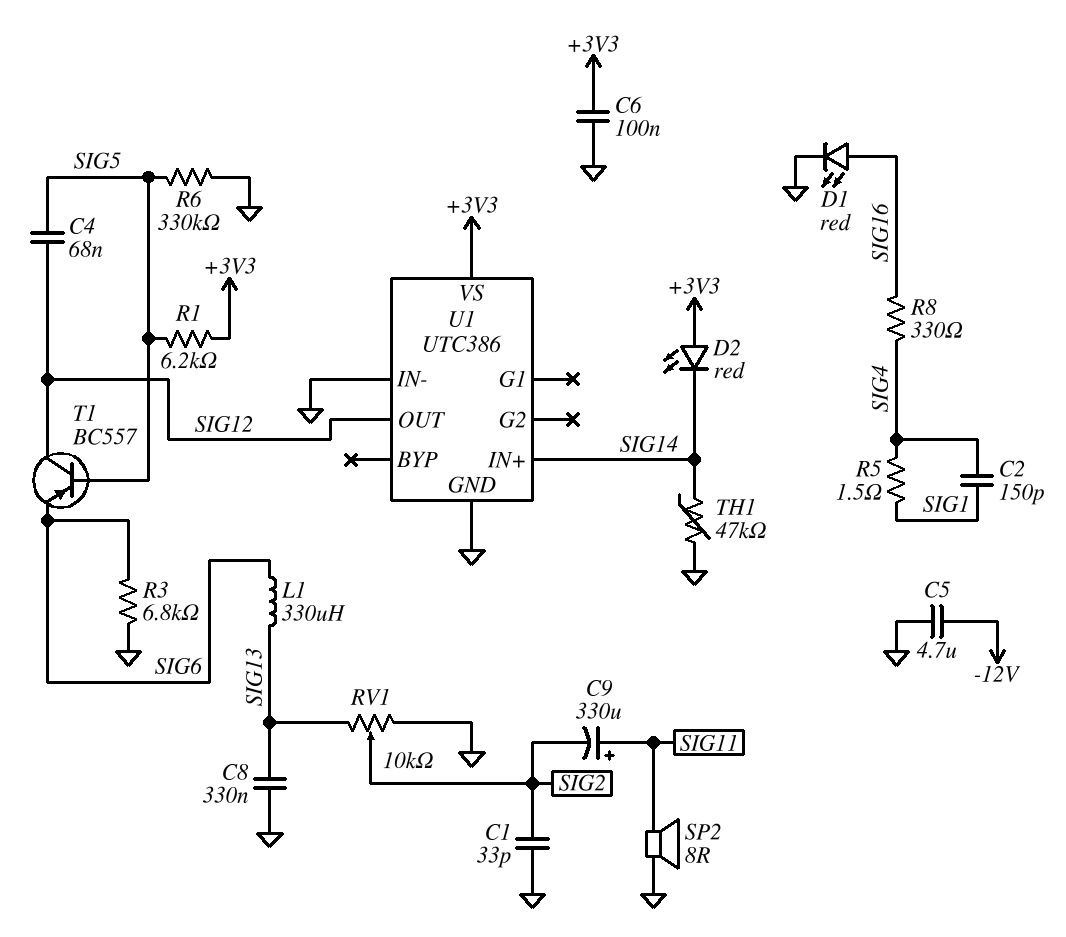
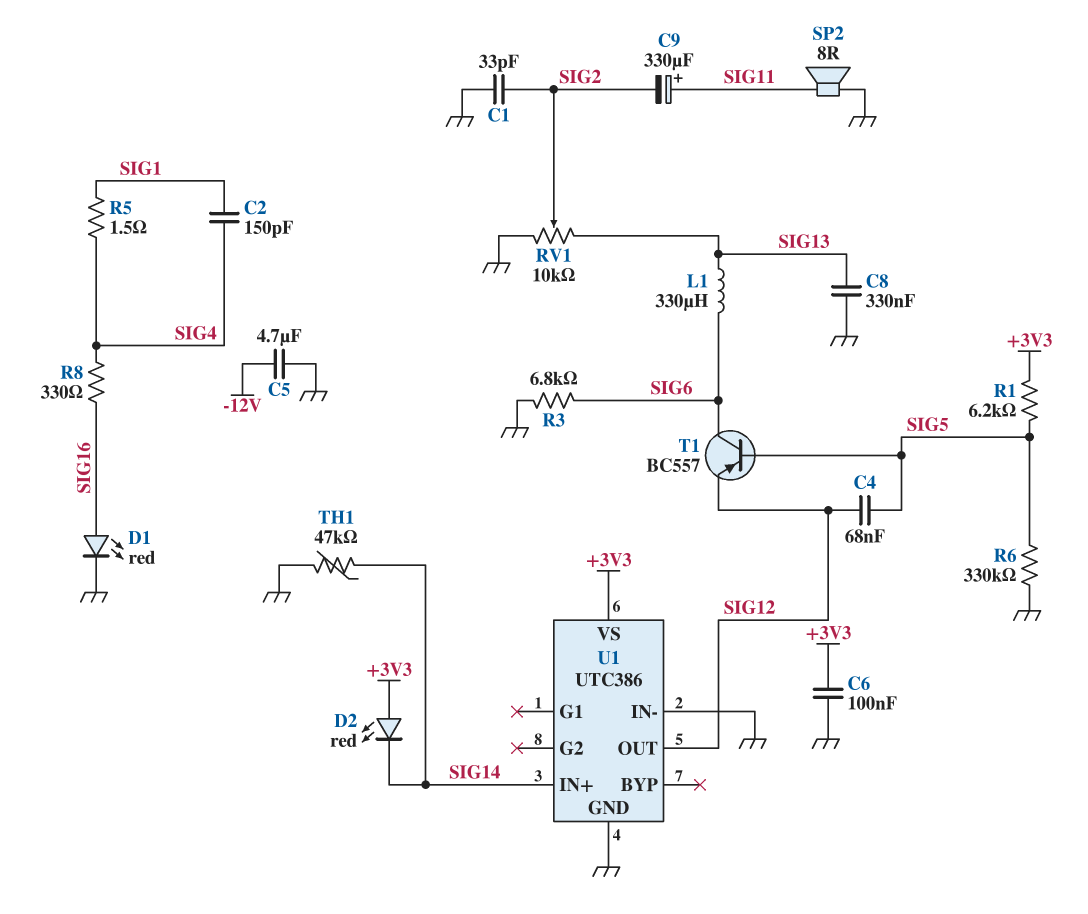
T1: PNP BC557 (B SIG5, C SIG12, E SIG6) -> PNP BC557 (B SIG5, C SIG6, E SIG12)

